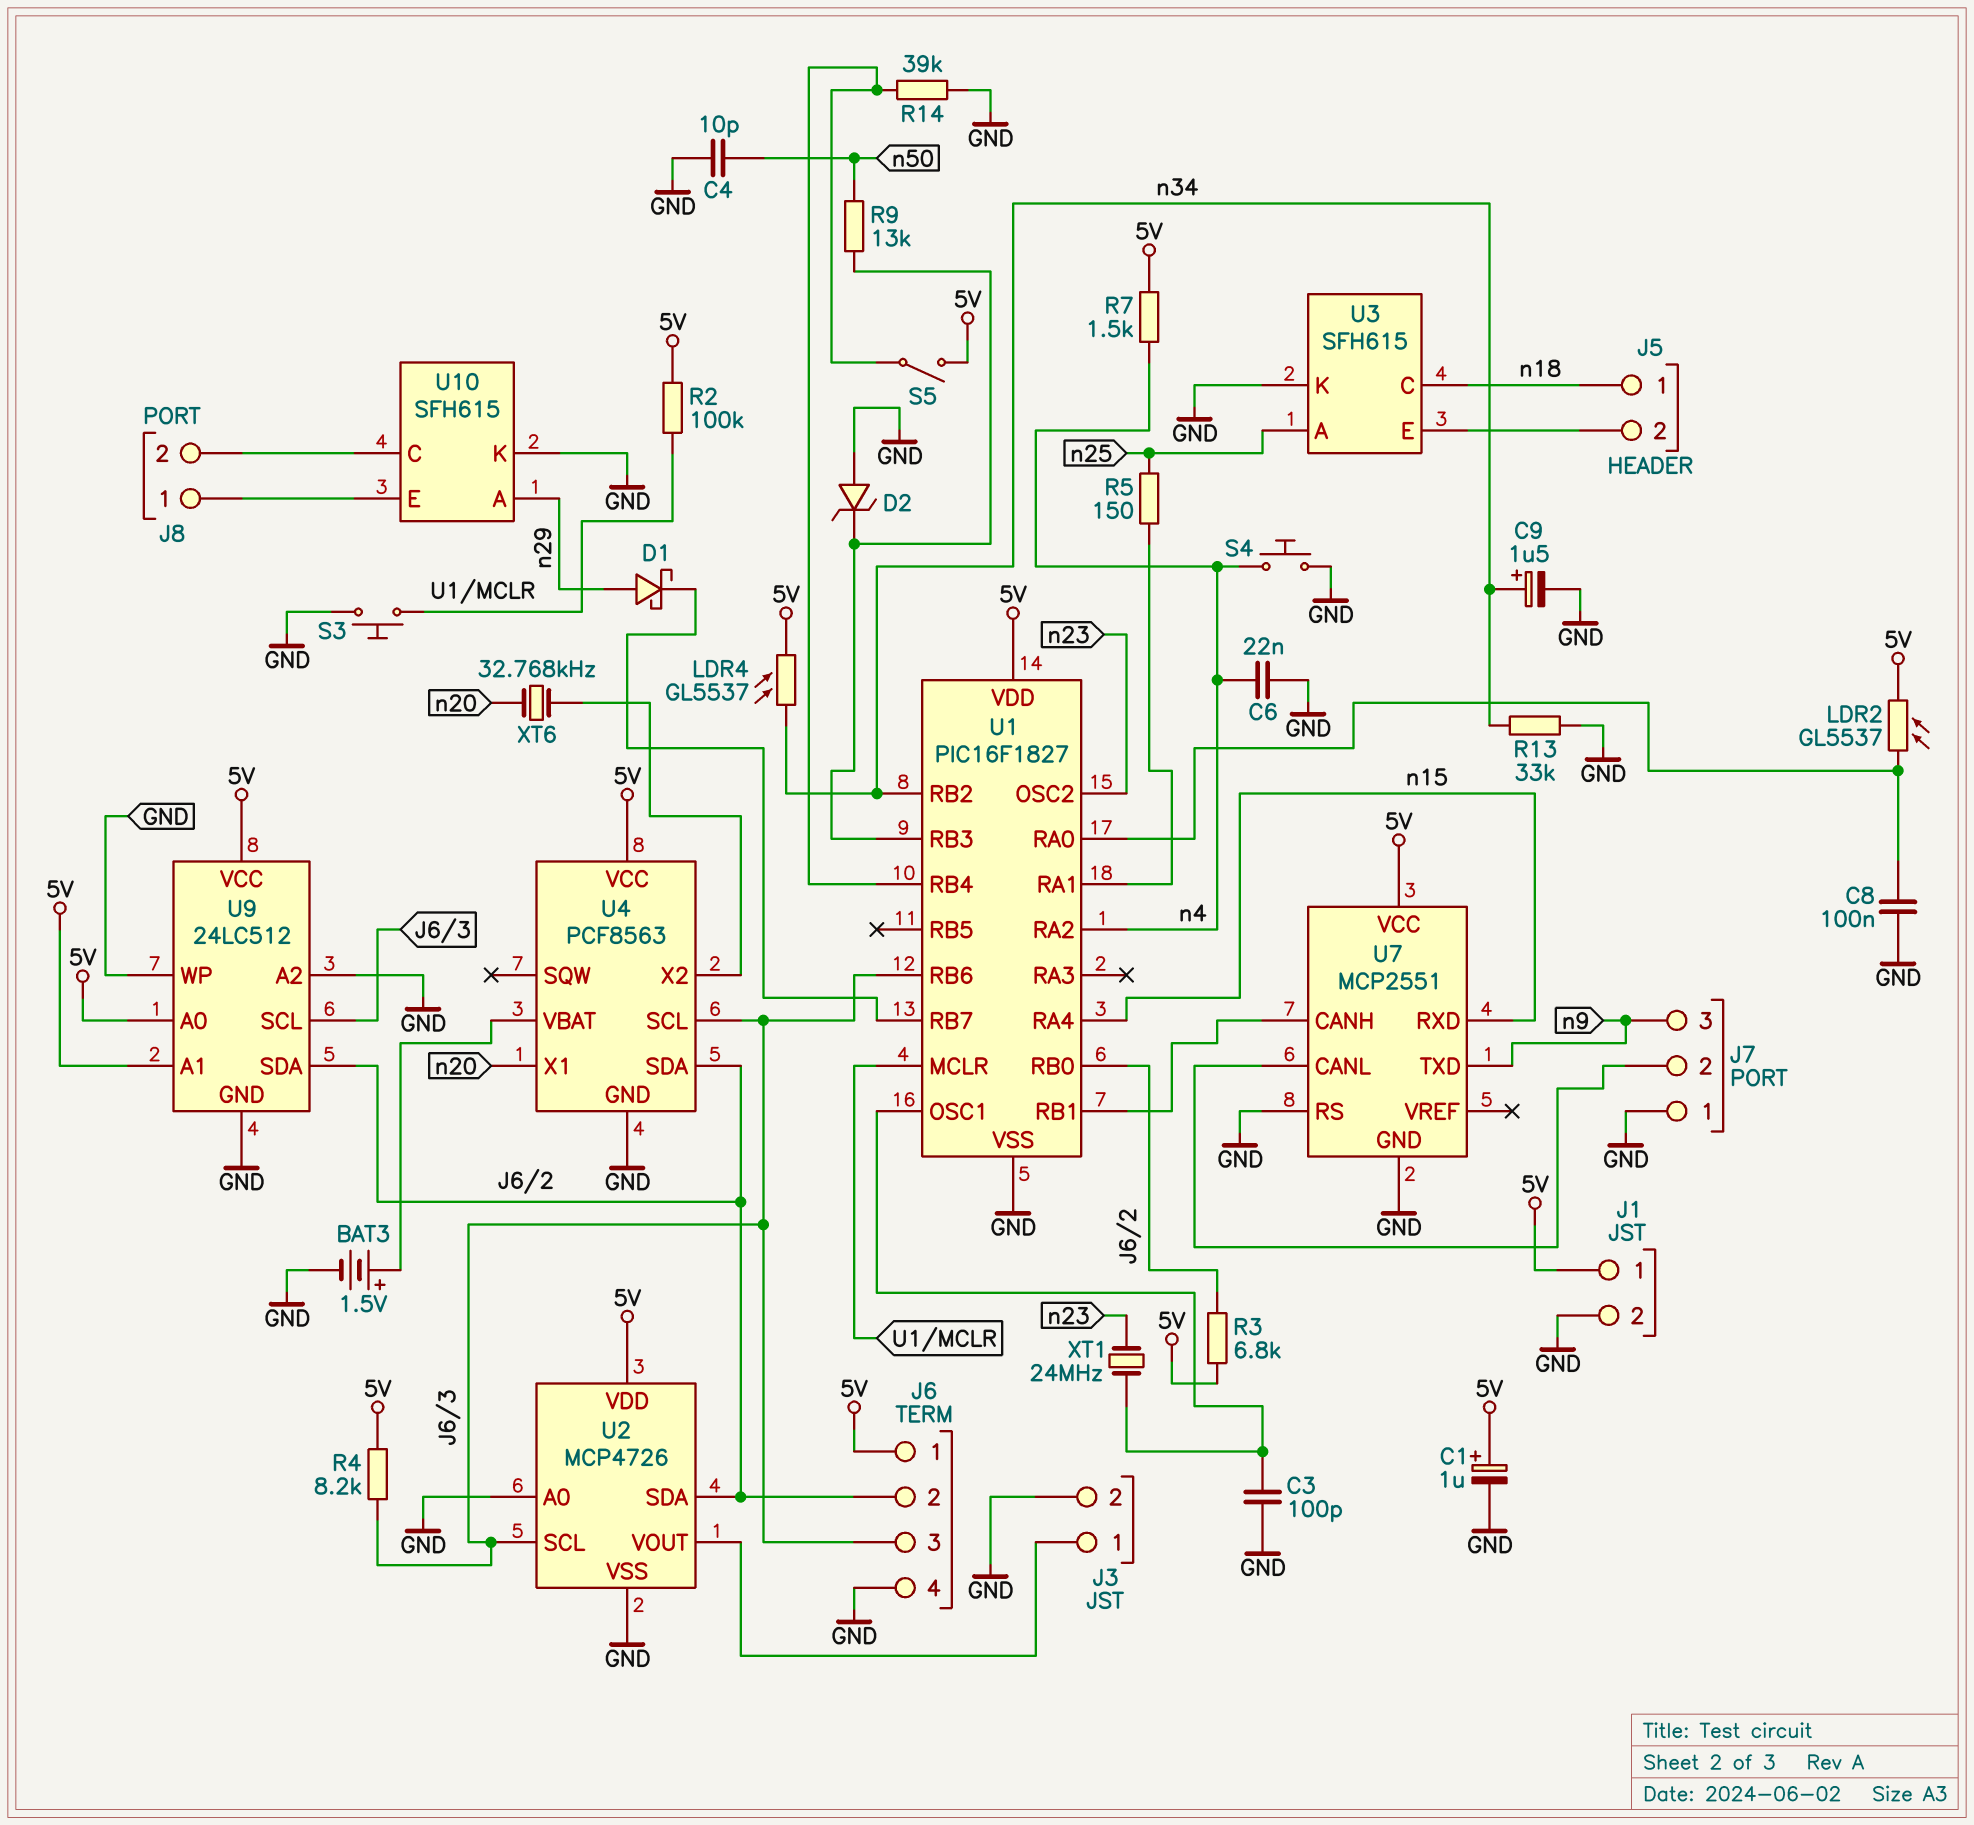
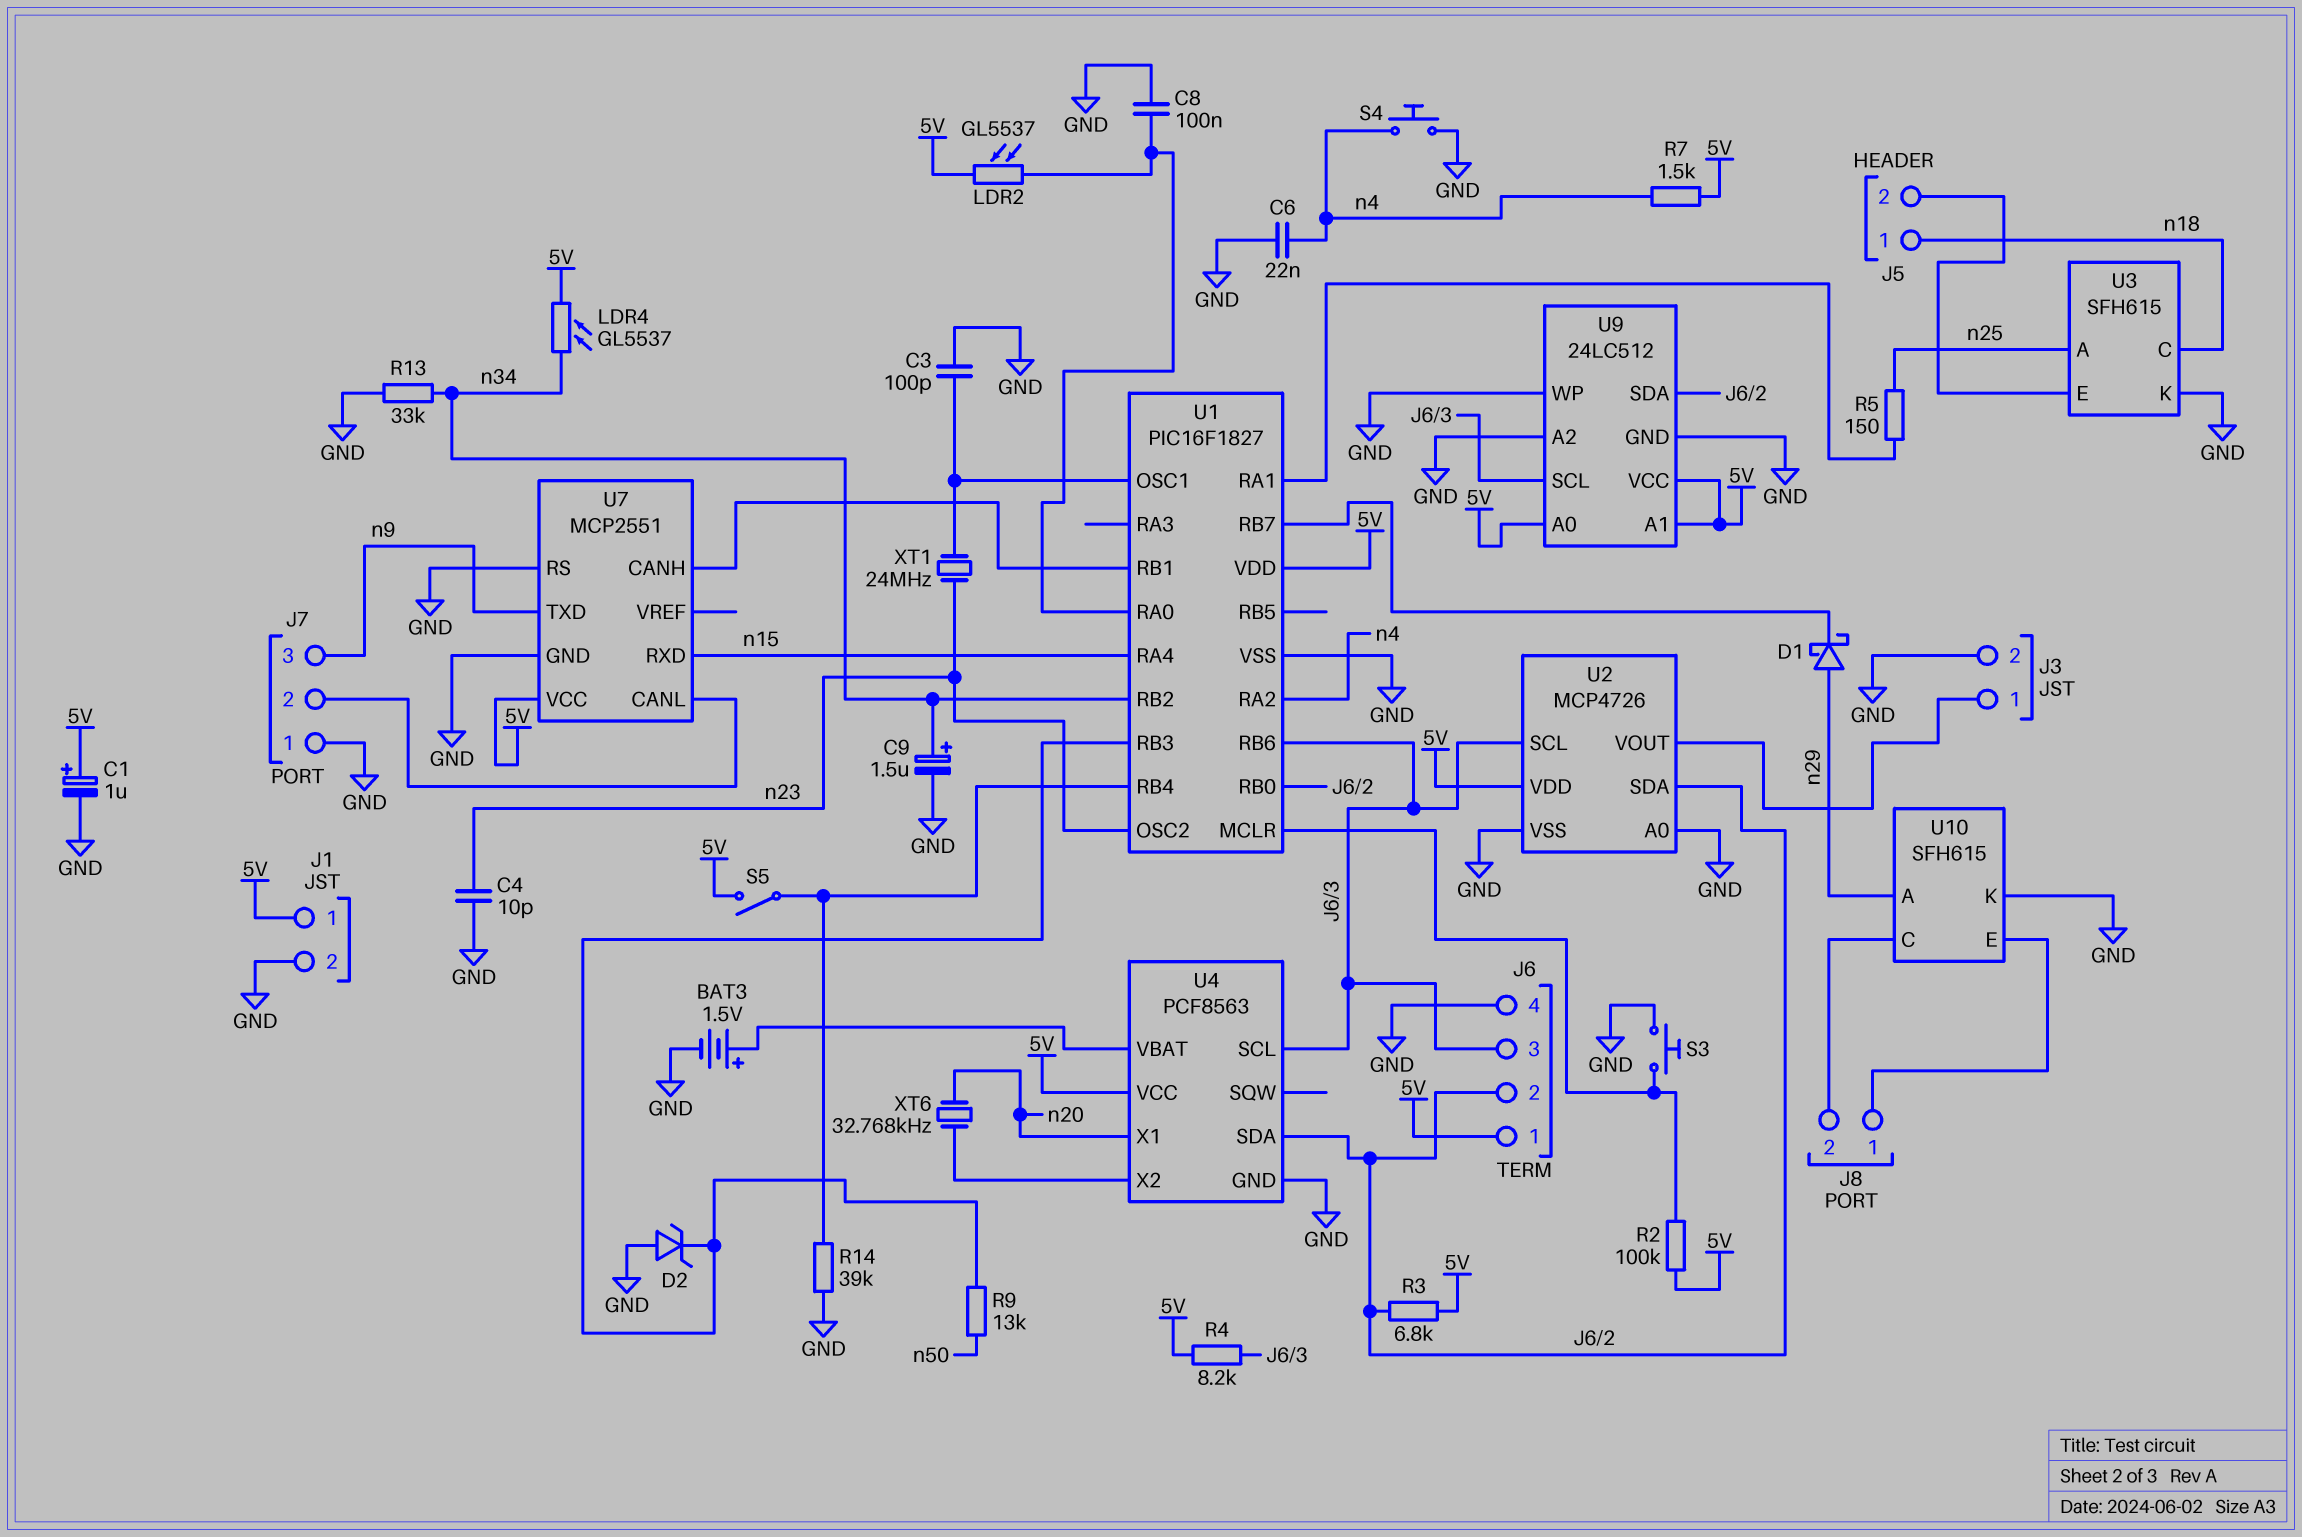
C4: 10pF (GND, n50) -> 10pF (GND, n23)

